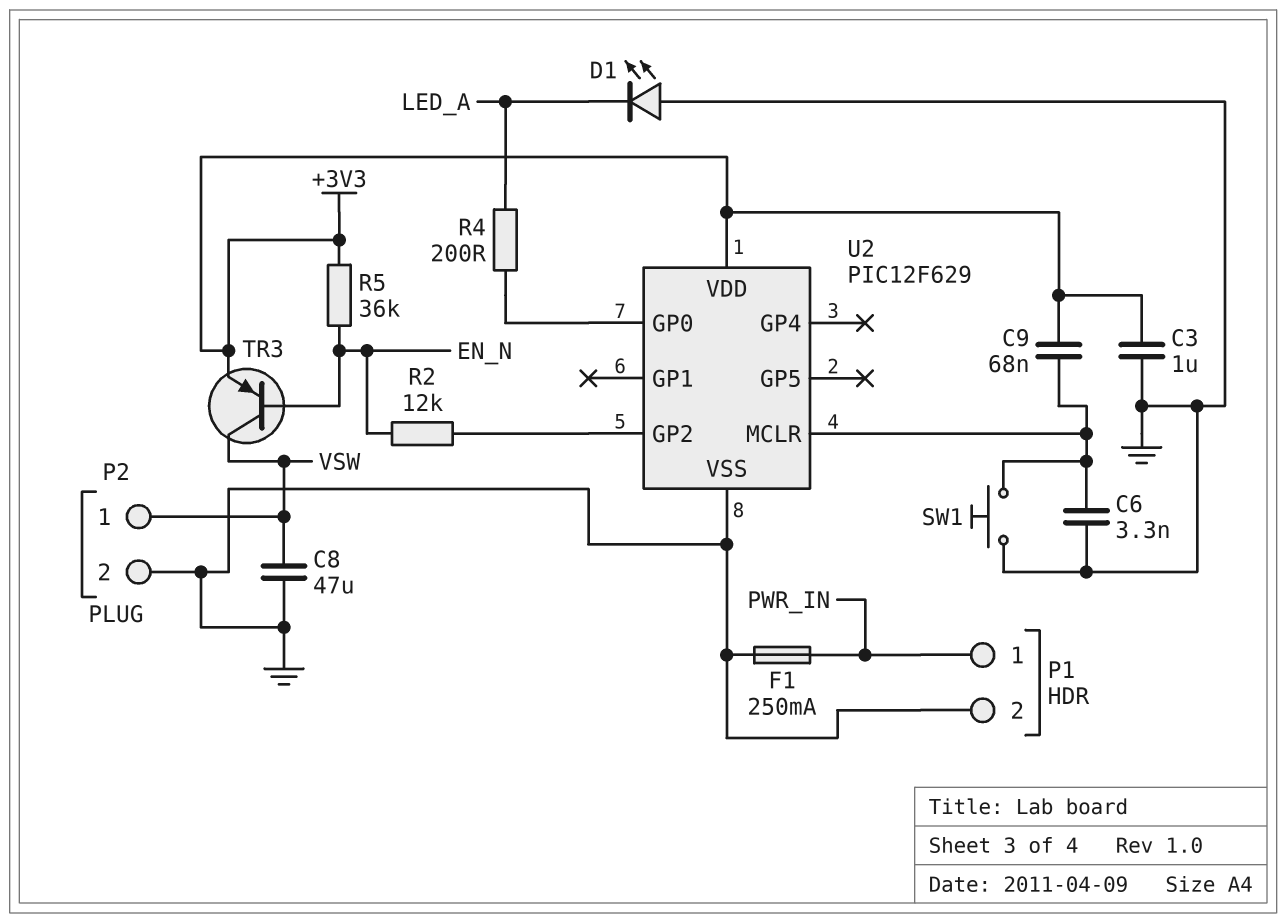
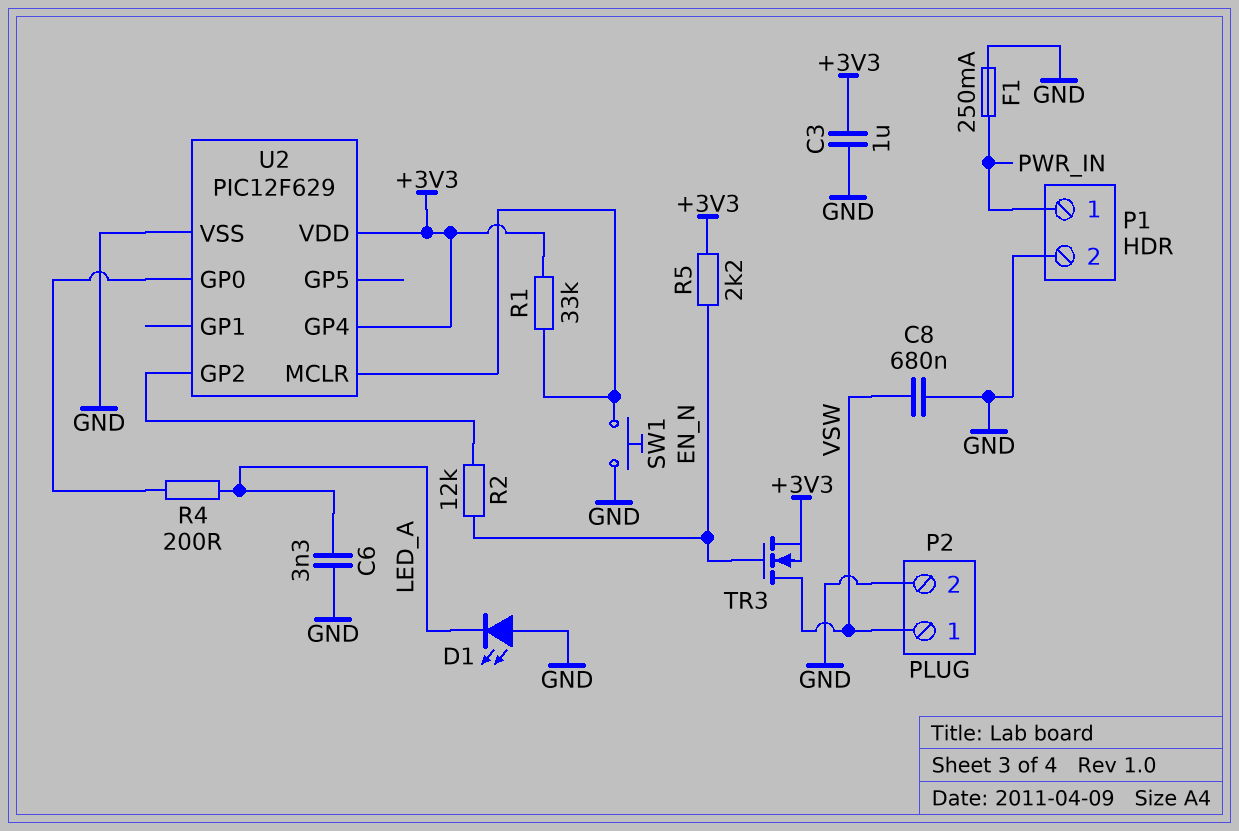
C6: 3.3nF (GND, U2/MCLR) -> 3.3nF (GND, LED_A)
C8: 47uF (GND, VSW) -> 680nF (GND, VSW)
C9: 68nF (+3V3, U2/MCLR) -> none
R1: none -> 33k (+3V3, U2/MCLR)
R5: 36k (+3V3, EN_N) -> 2.2k (+3V3, EN_N)
TR3: PNP (B EN_N, C VSW, E +3V3) -> NMOS (G EN_N, D VSW, S +3V3)
U2 pin GP4: none -> +3V3

